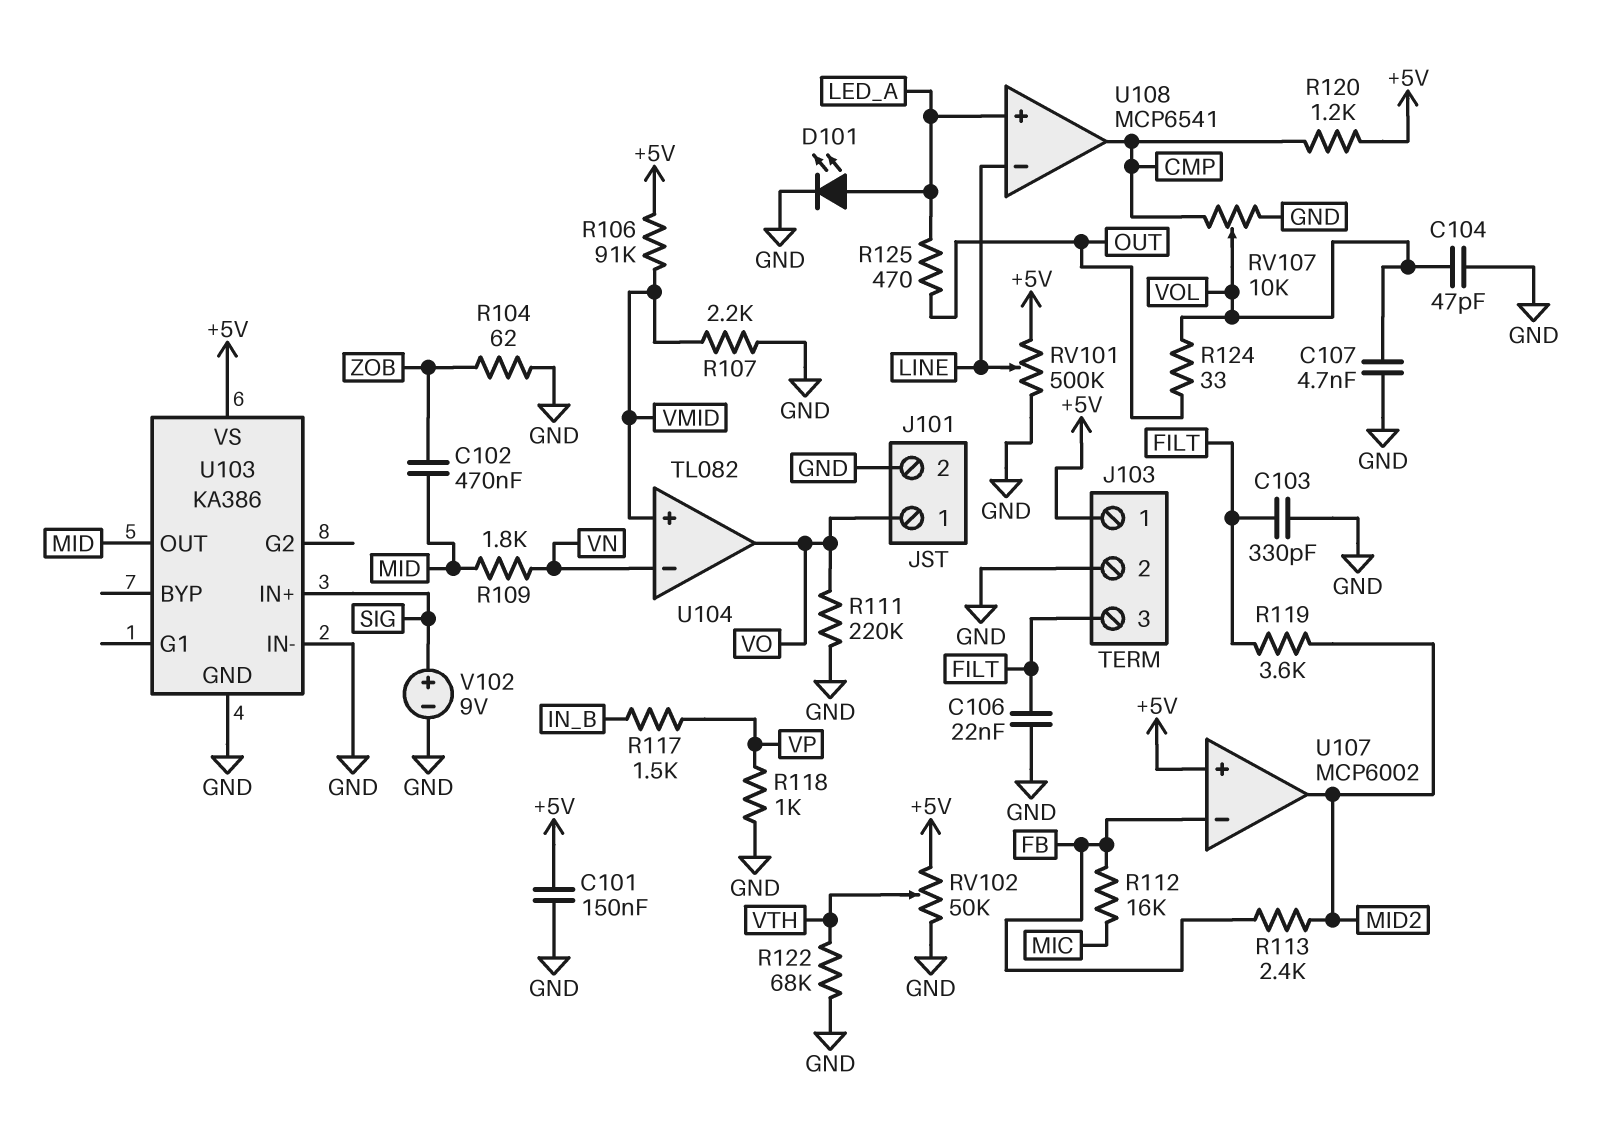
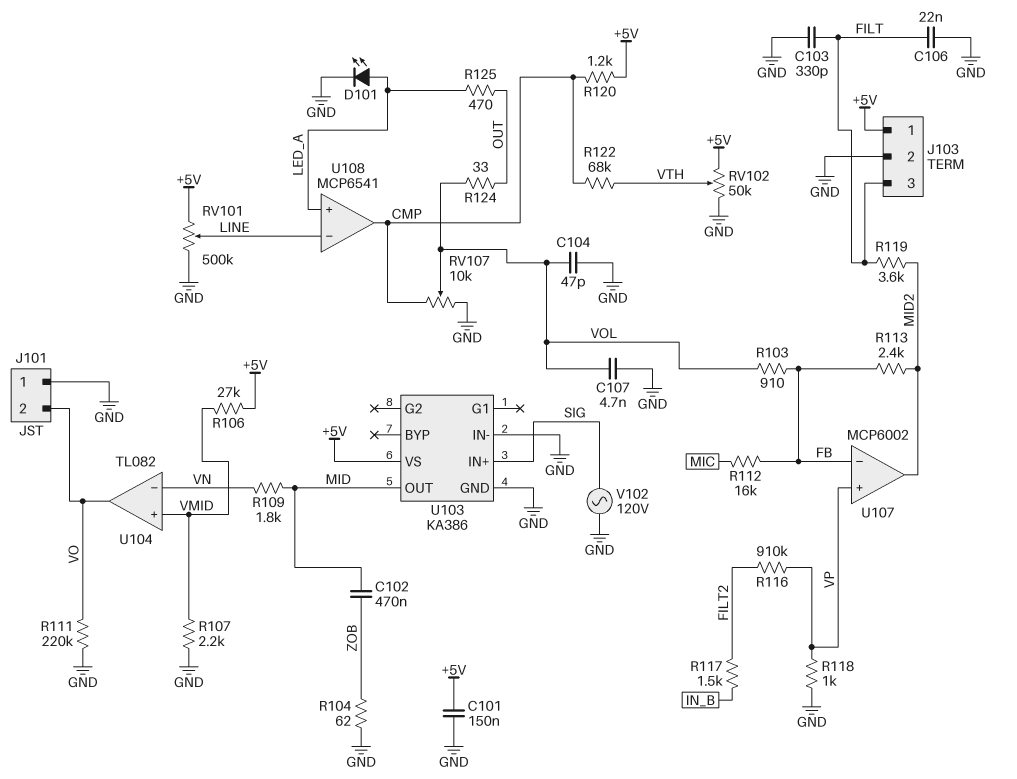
J101 pin 1: VO -> GND
J101 pin 2: GND -> VO
R103: none -> 910 (FB, VOL)
R106: 91k (+5V, VMID) -> 27k (+5V, VMID)
R116: none -> 910k (FILT2, VP)
R117: 1.5k (IN_B, VP) -> 1.5k (FILT2, IN_B)
R122: 68k (GND, VTH) -> 68k (CMP, VTH)
U107 pin in+: +5V -> VP
V102: 9V (plus SIG, minus GND) -> AC 120V (GND, SIG)

